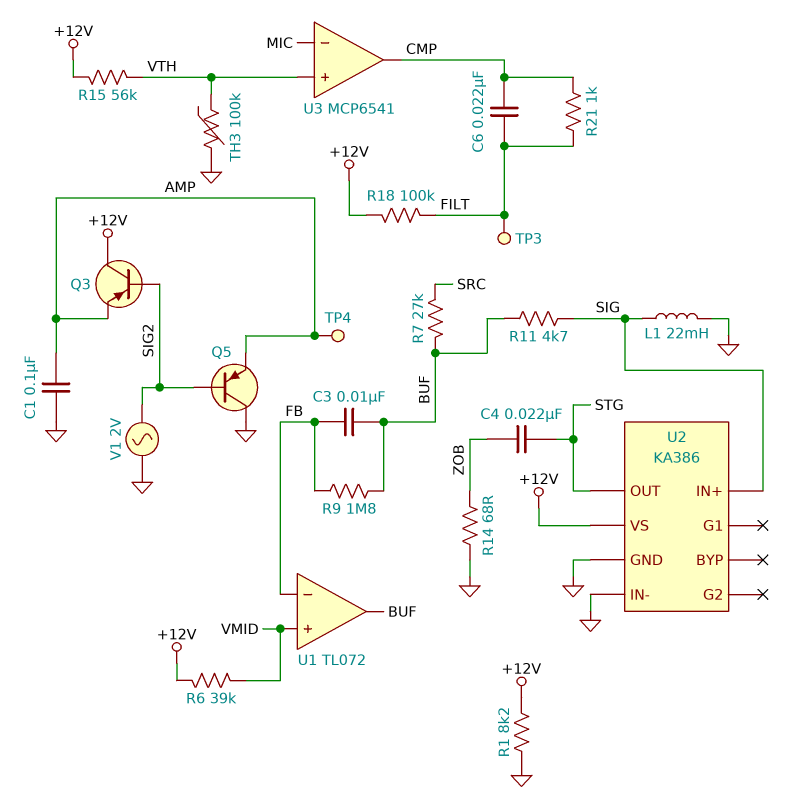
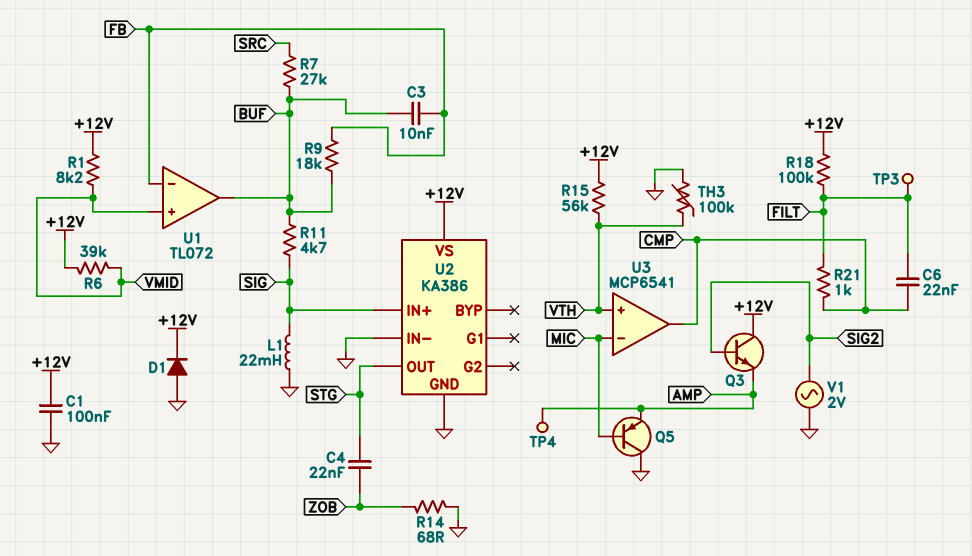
C1: 100nF (AMP, GND) -> 100nF (+12V, GND)
D1: none -> diode (A GND, K +12V)
Q3: PNP (B SIG2, C +12V, E AMP) -> NPN (B SIG2, C +12V, E AMP)
Q5: PNP (B SIG2, C GND, E AMP) -> PNP (B MIC, C GND, E AMP)
R1: 8.2k (+12V, GND) -> 8.2k (+12V, VMID)
R9: 1.8M (BUF, FB) -> 18k (BUF, FB)

